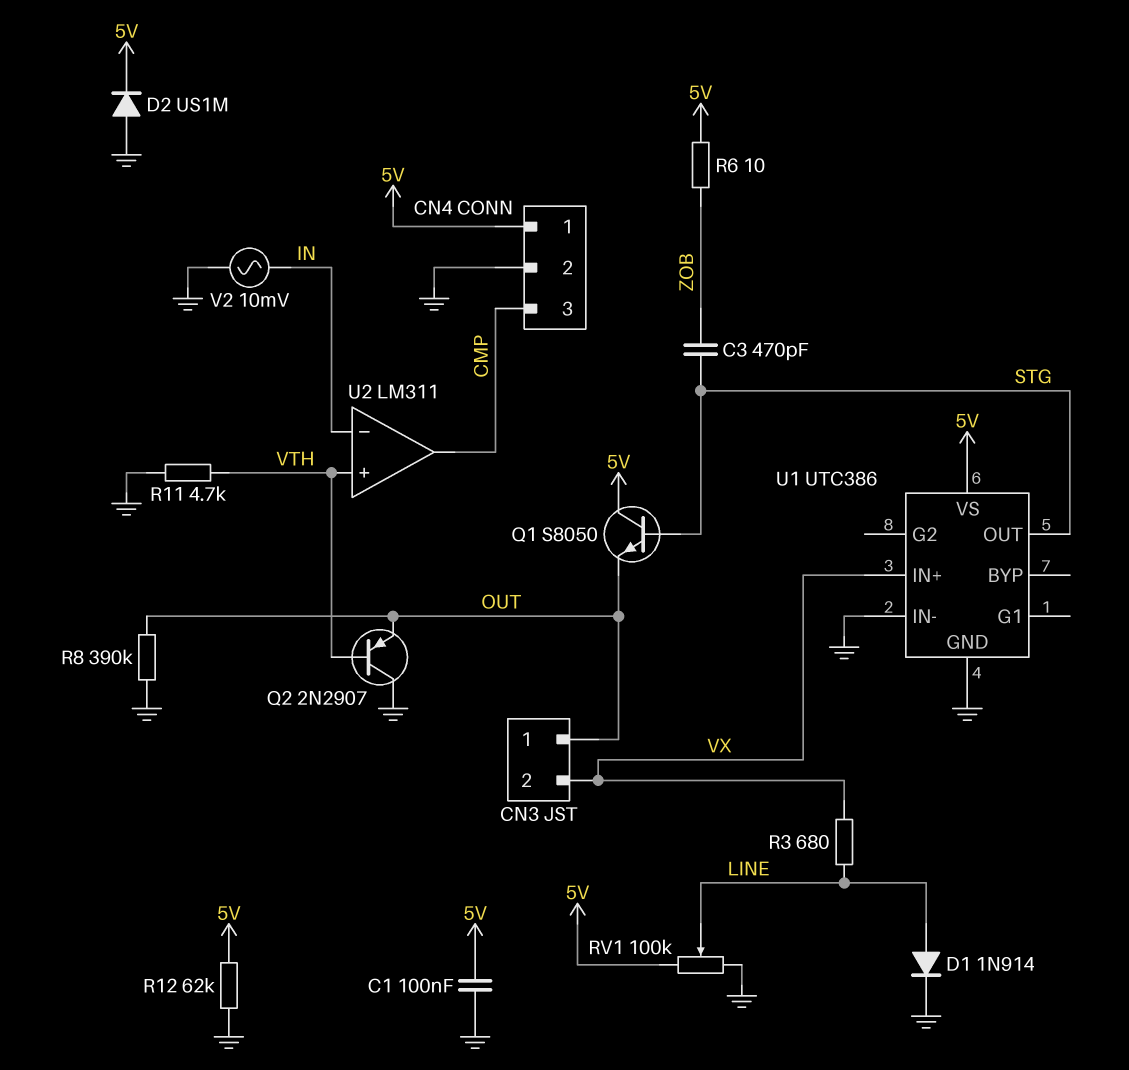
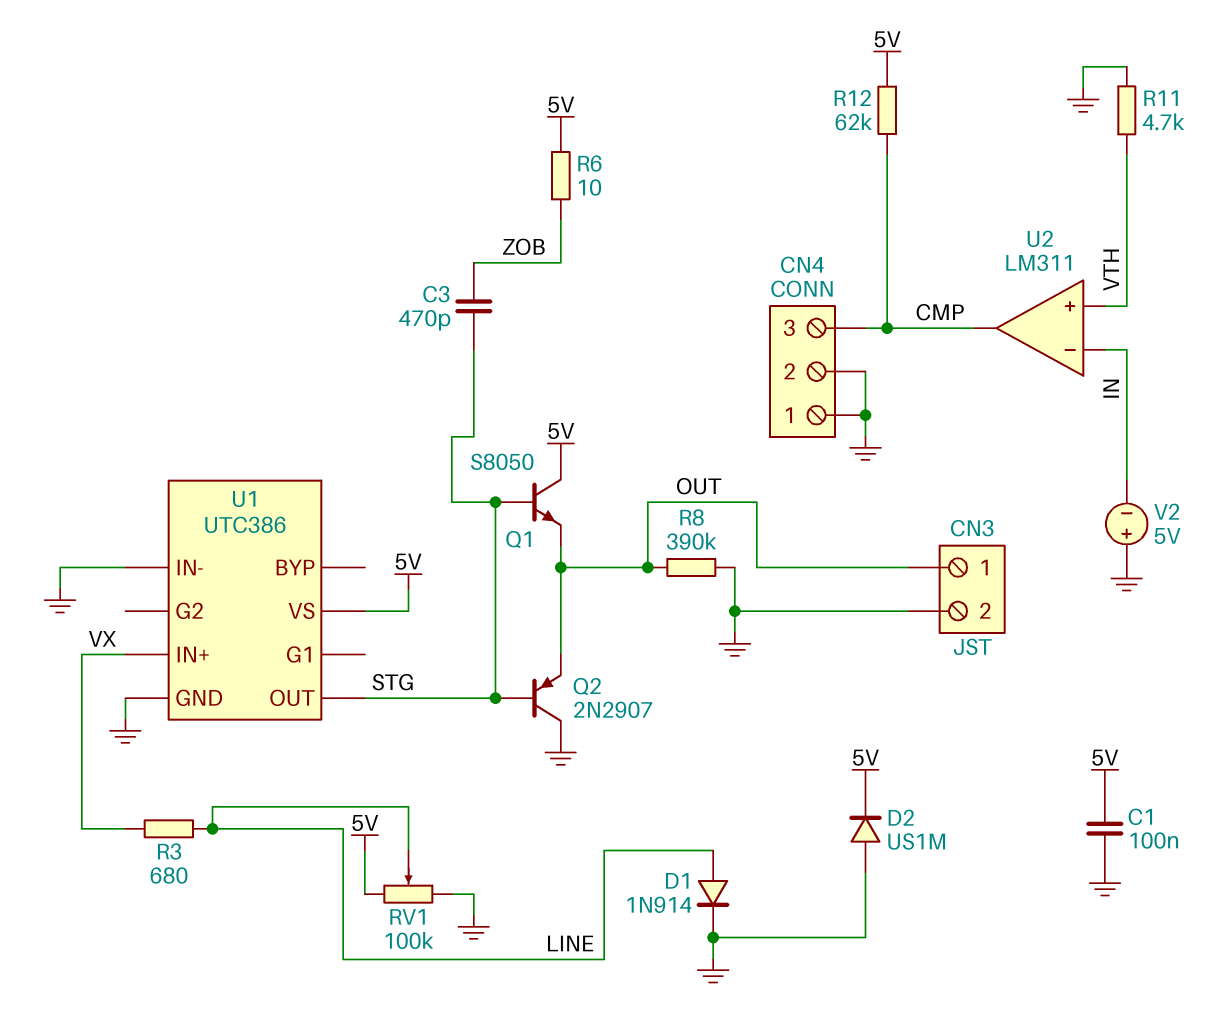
CN3 pin 2: VX -> GND
CN4 pin 1: 5V -> GND
Q2: PNP 2N2907 (B VTH, C GND, E OUT) -> PNP 2N2907 (B STG, C GND, E OUT)
R12: 62k (5V, GND) -> 62k (5V, CMP)
V2: AC 10mV (GND, IN) -> 5V (plus GND, minus IN)

